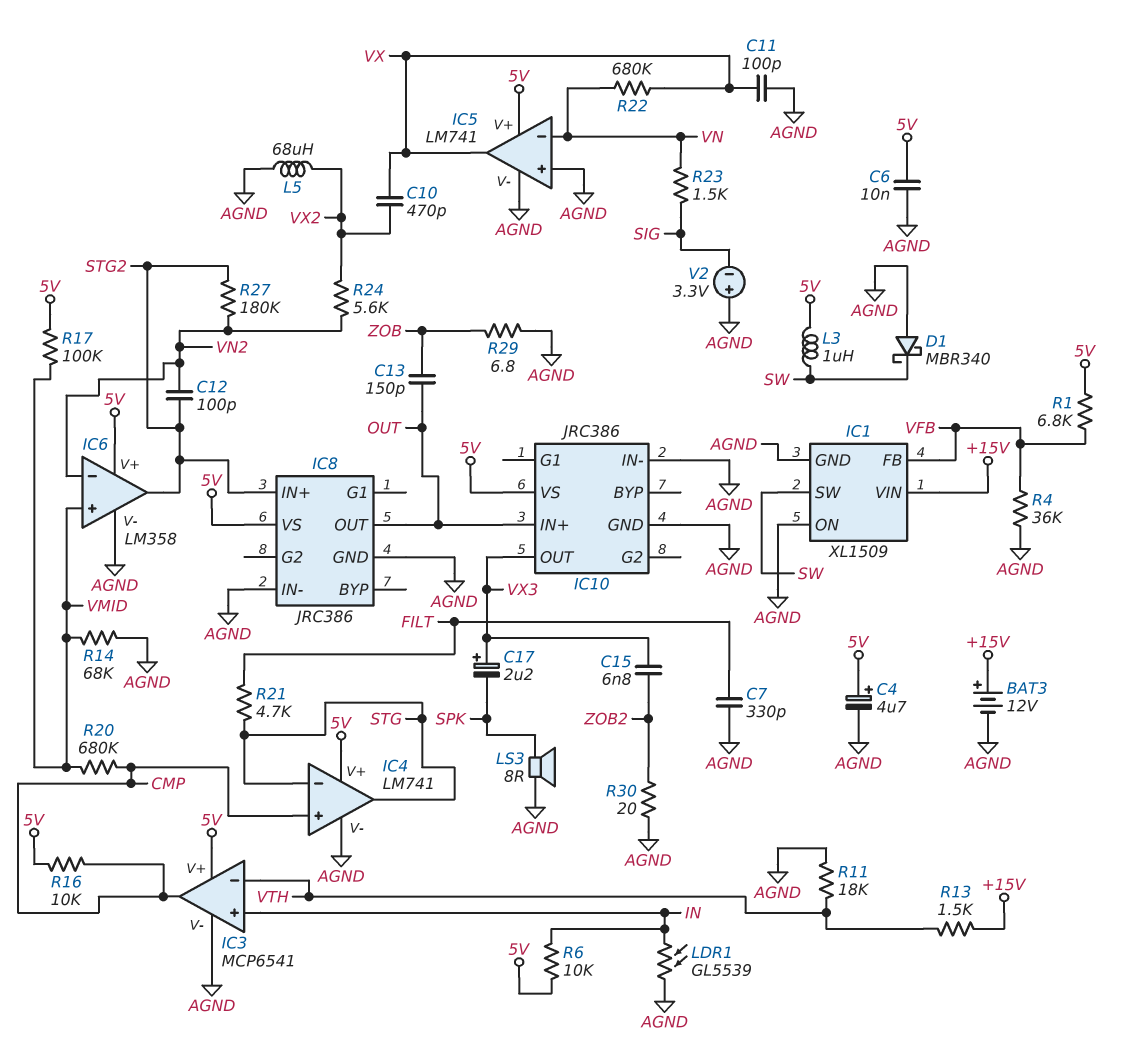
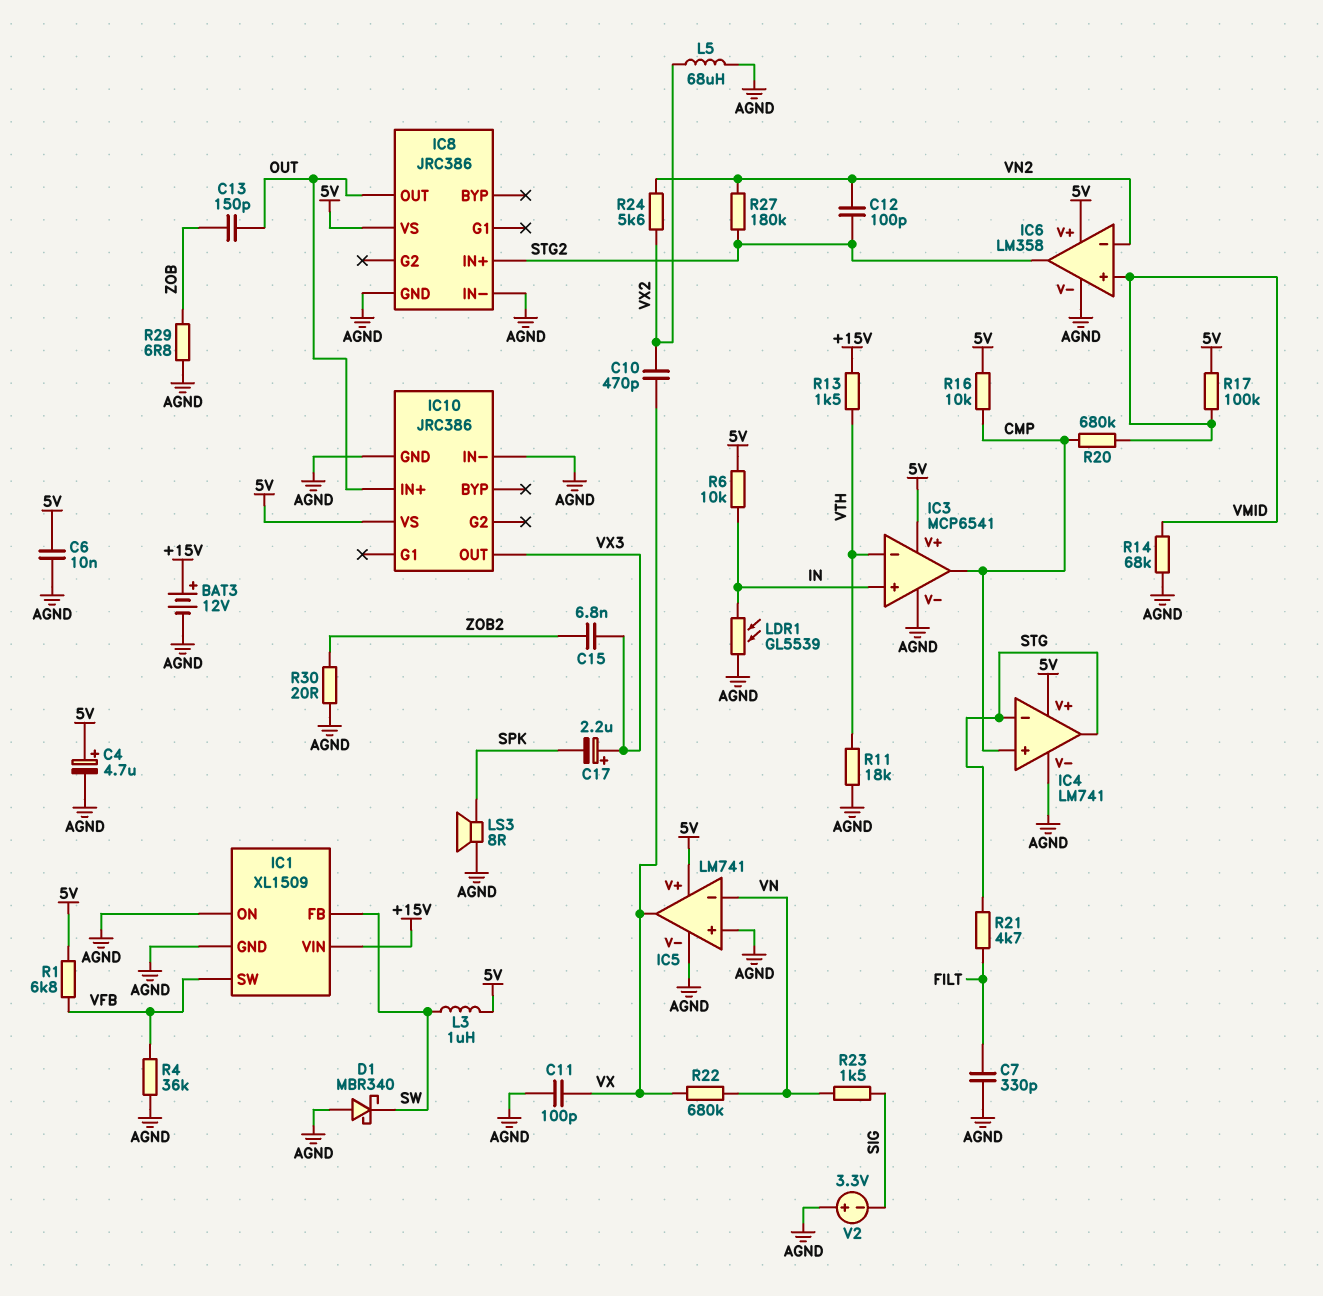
IC1 pin FB: VFB -> SW
IC1 pin SW: SW -> VFB

